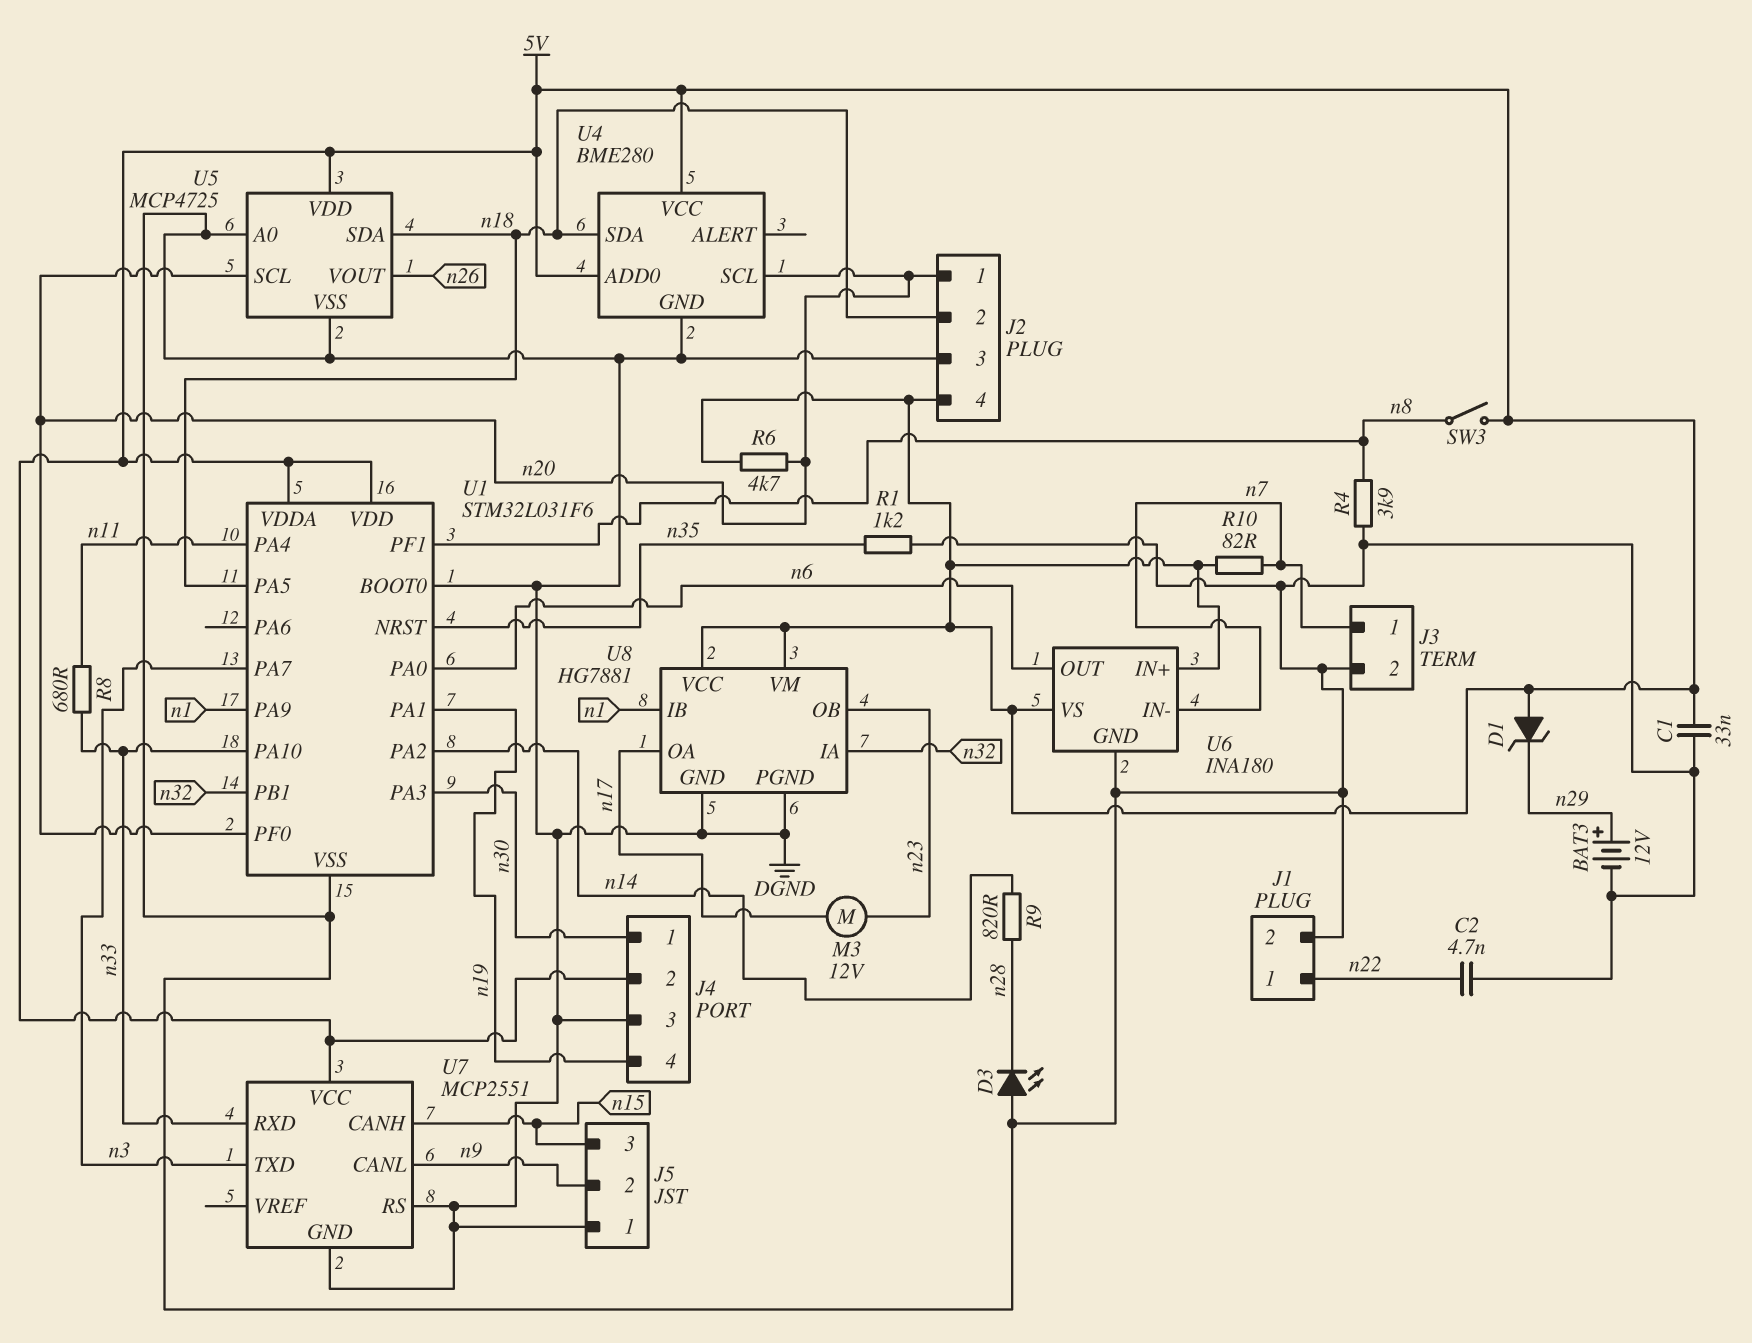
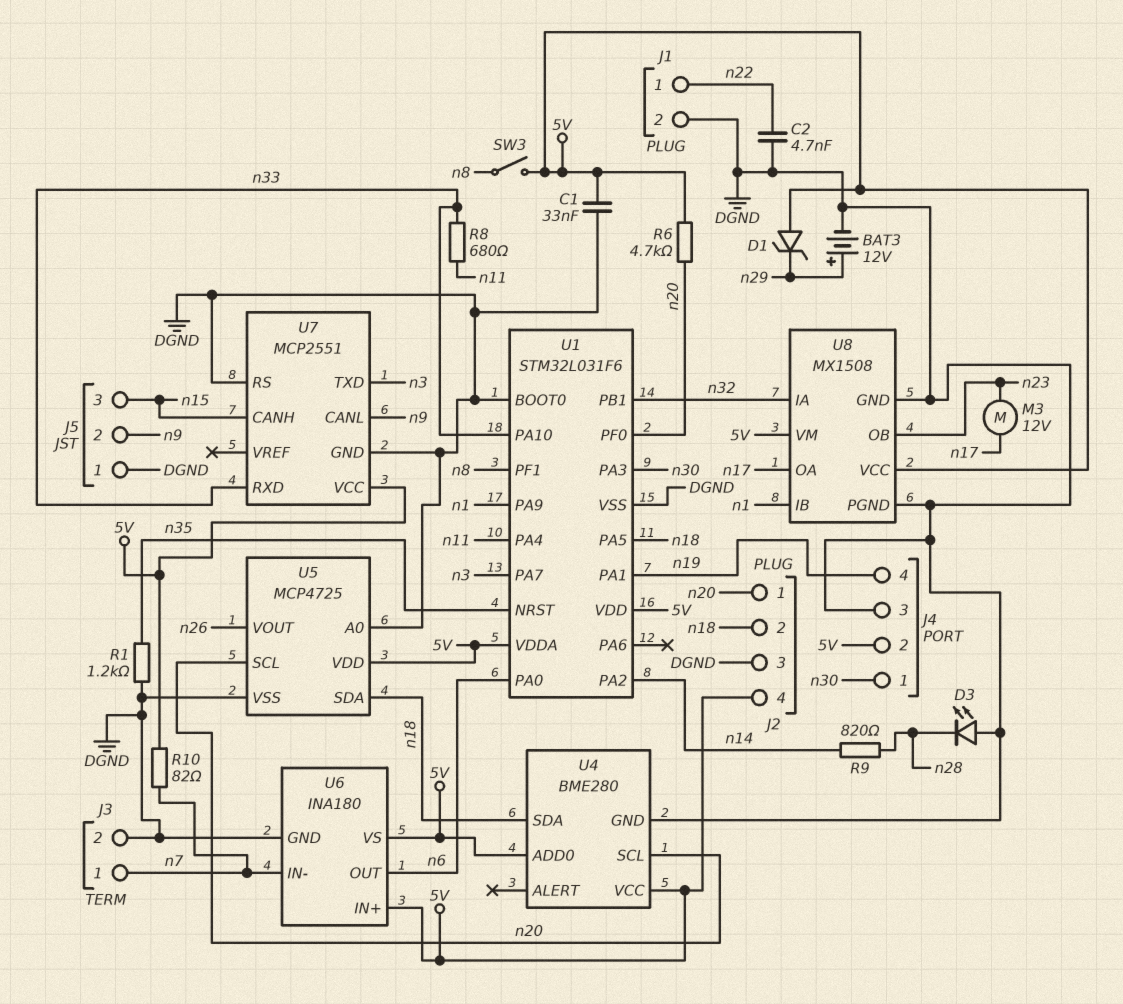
R4: 3.9k (DGND, n8) -> none
U8: HG7881 -> MX1508

